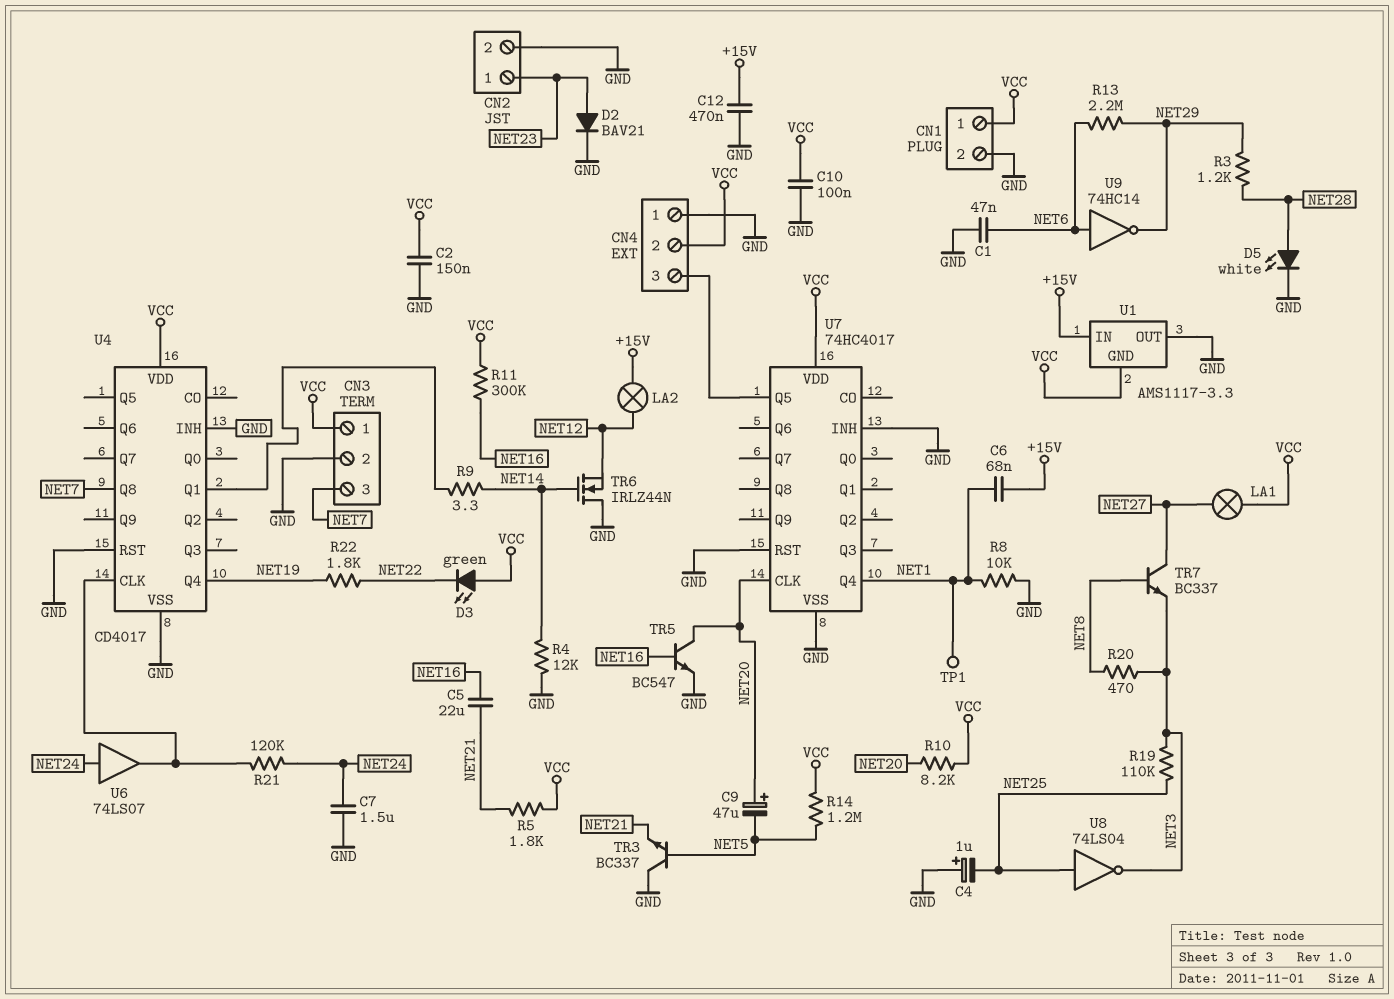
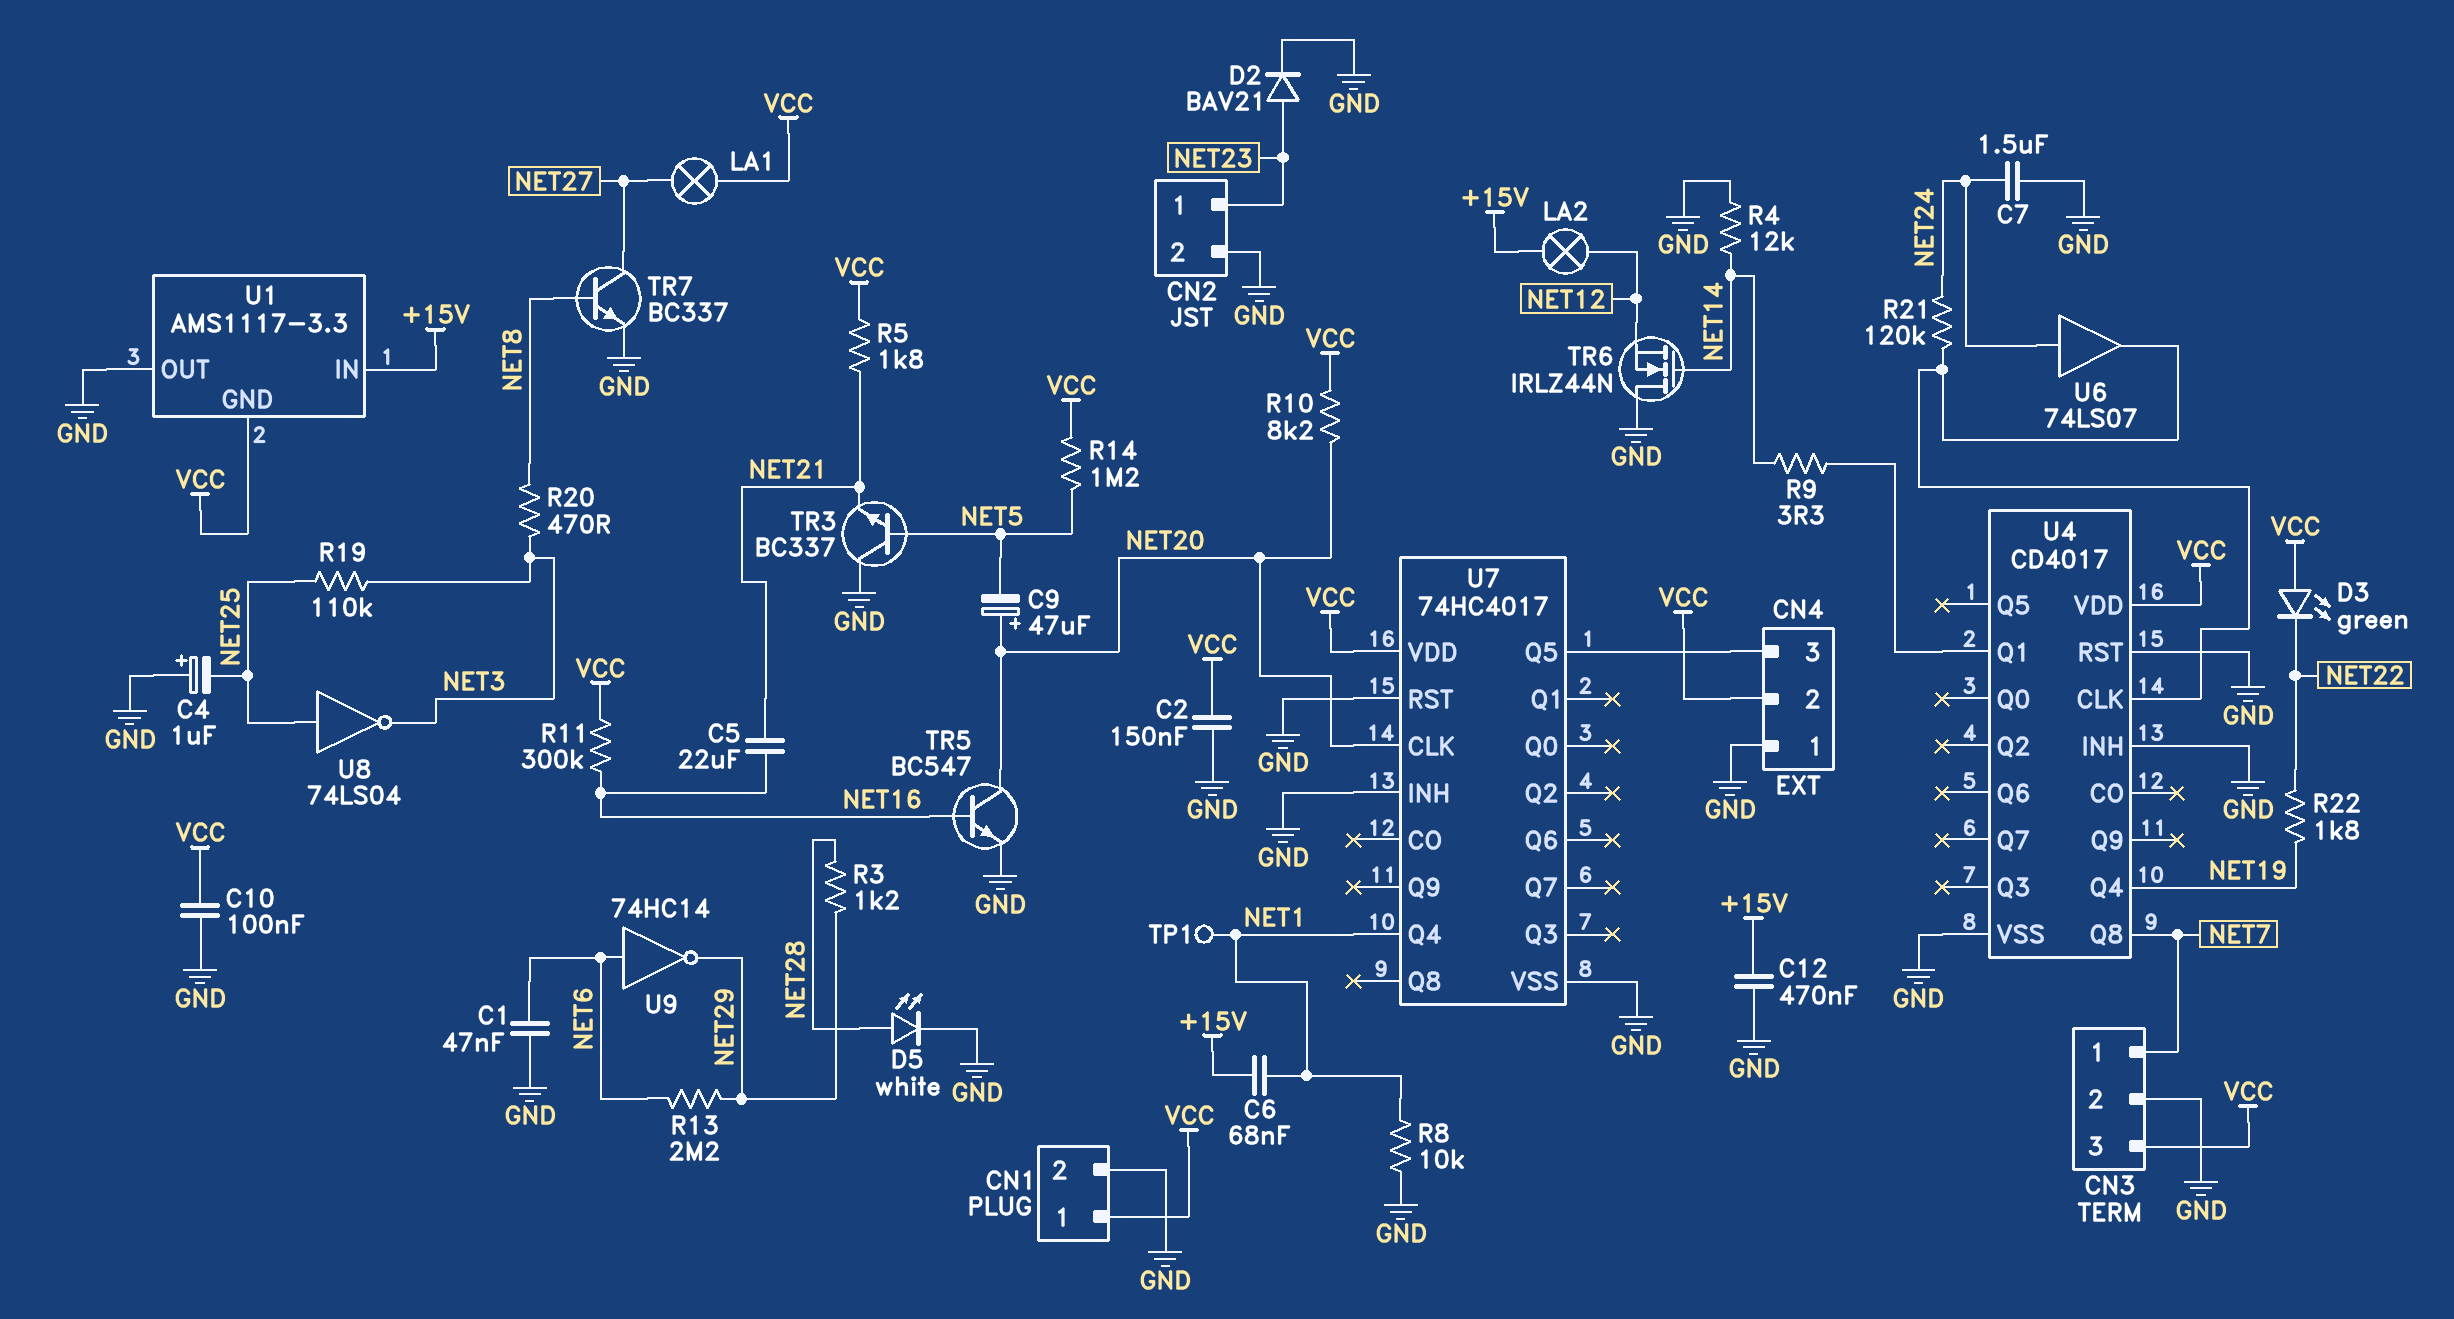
CN3 pin 1: VCC -> NET7
CN3 pin 3: NET7 -> VCC
TR7: NPN BC337 (B NET8, C NET27, E NET3) -> NPN BC337 (B NET8, C NET27, E GND)

